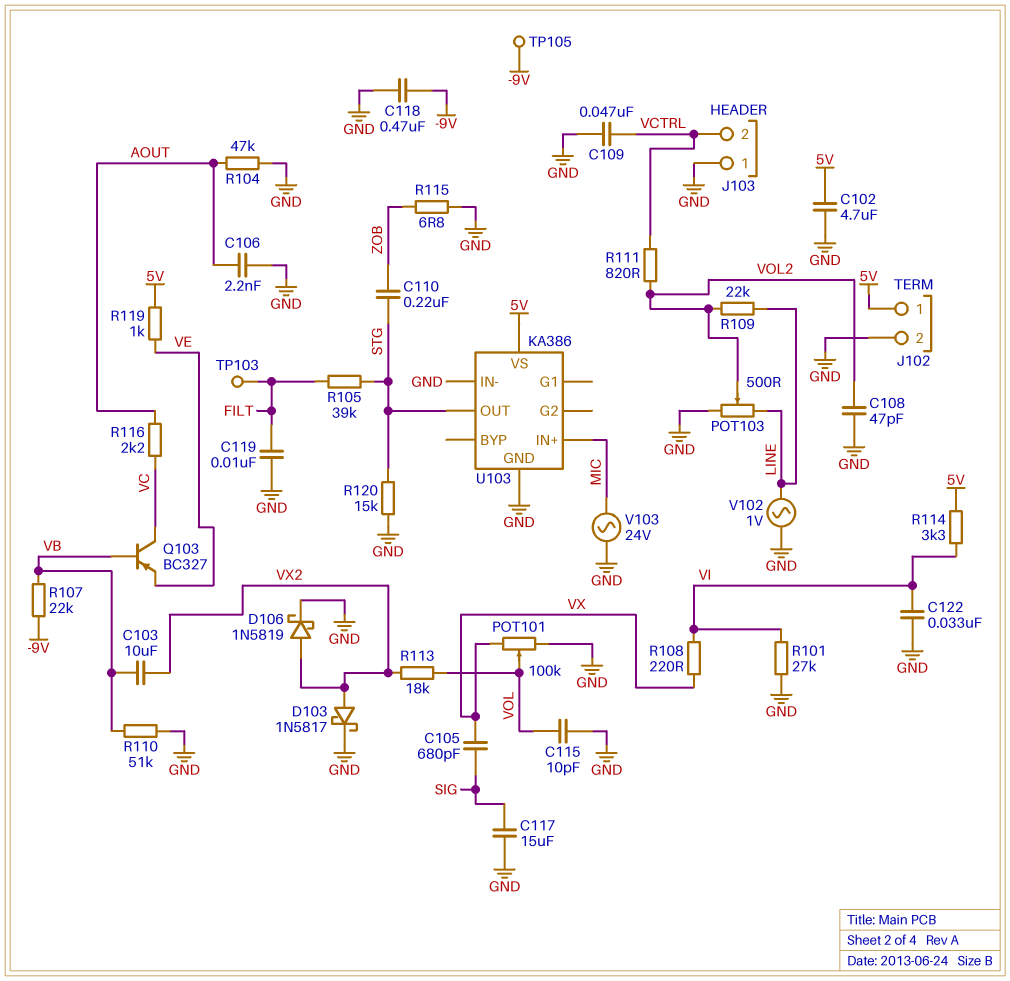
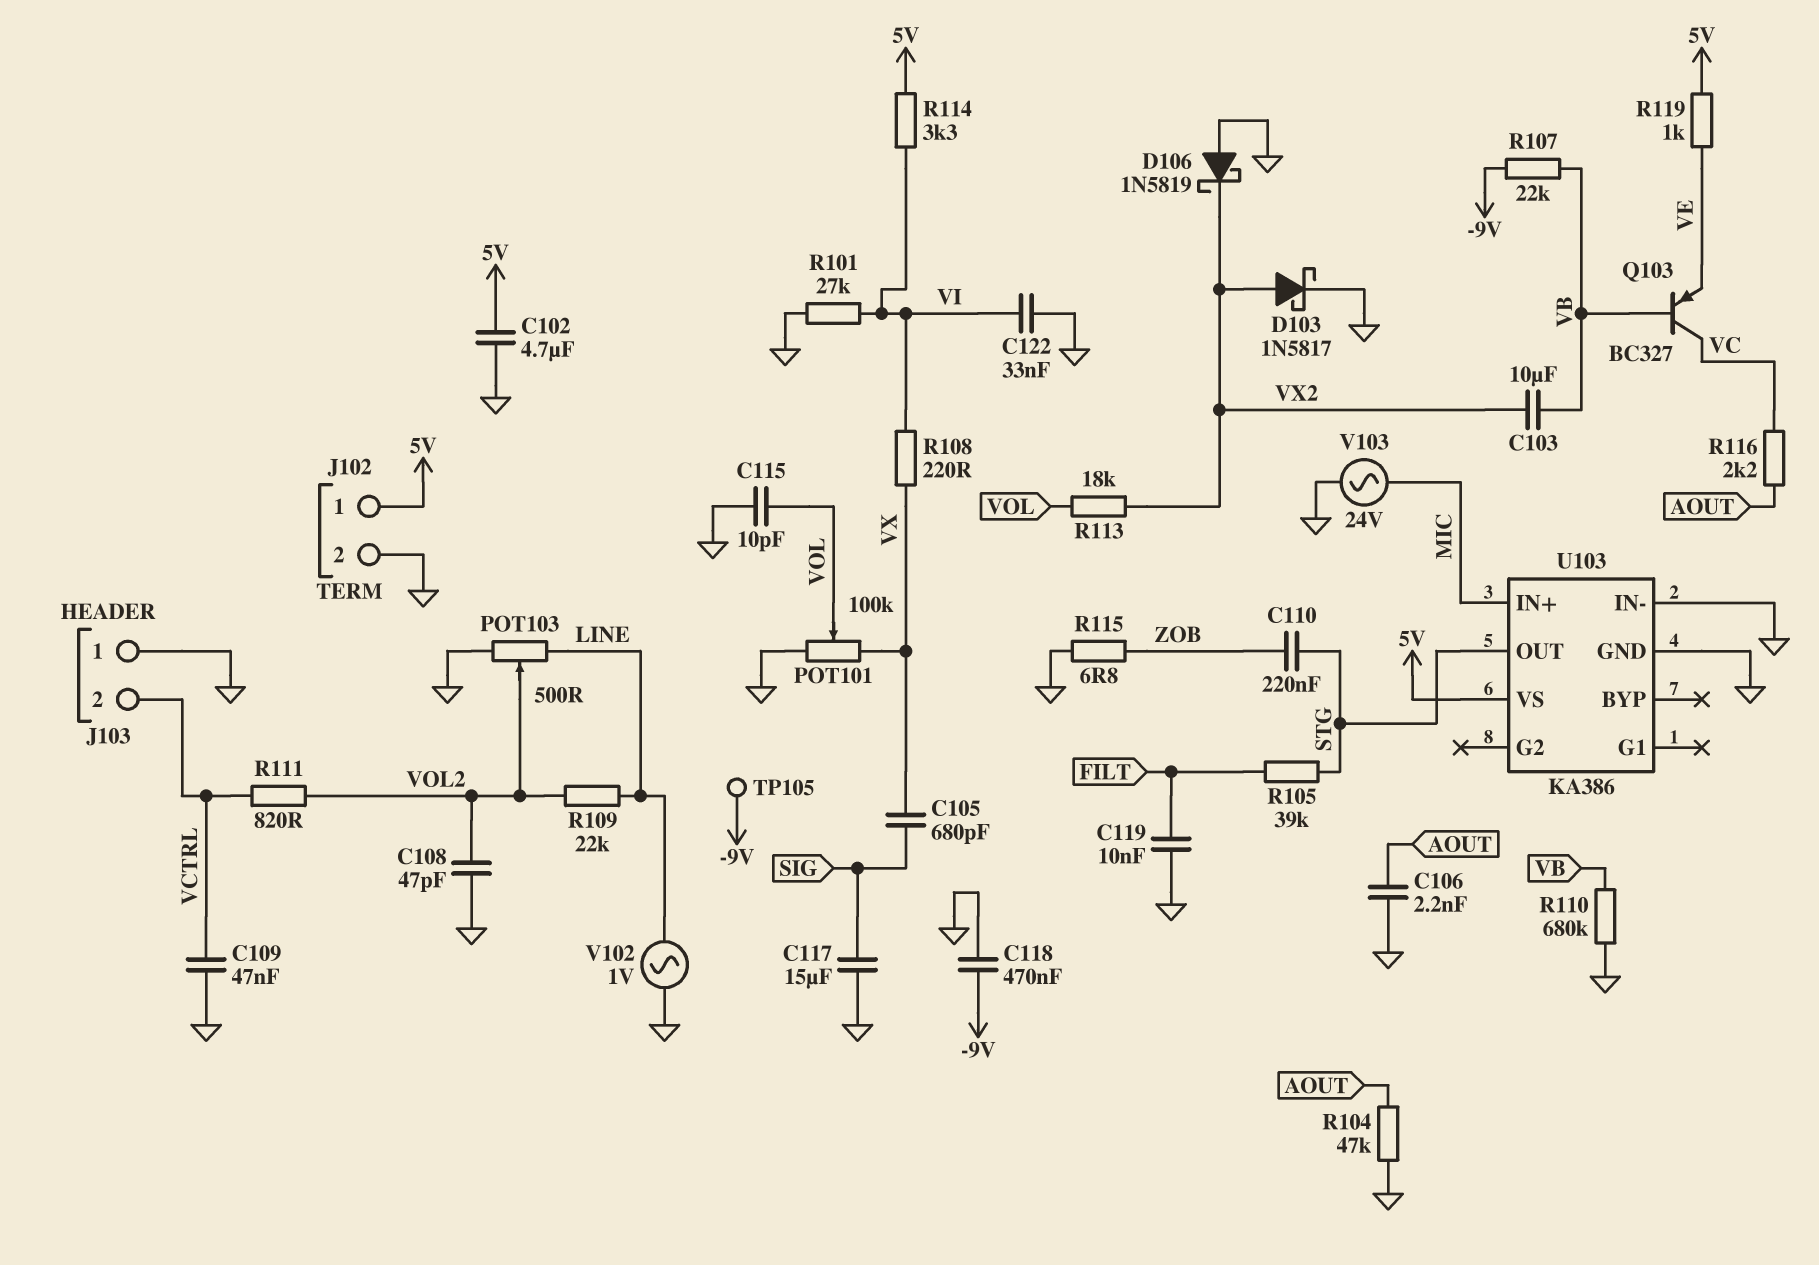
D106: schottky 1N5819 (A VX2, K GND) -> schottky 1N5819 (A GND, K VX2)
R110: 51k (GND, VB) -> 680k (GND, VB)
R120: 15k (GND, STG) -> none
TP103: test point (FILT) -> none

